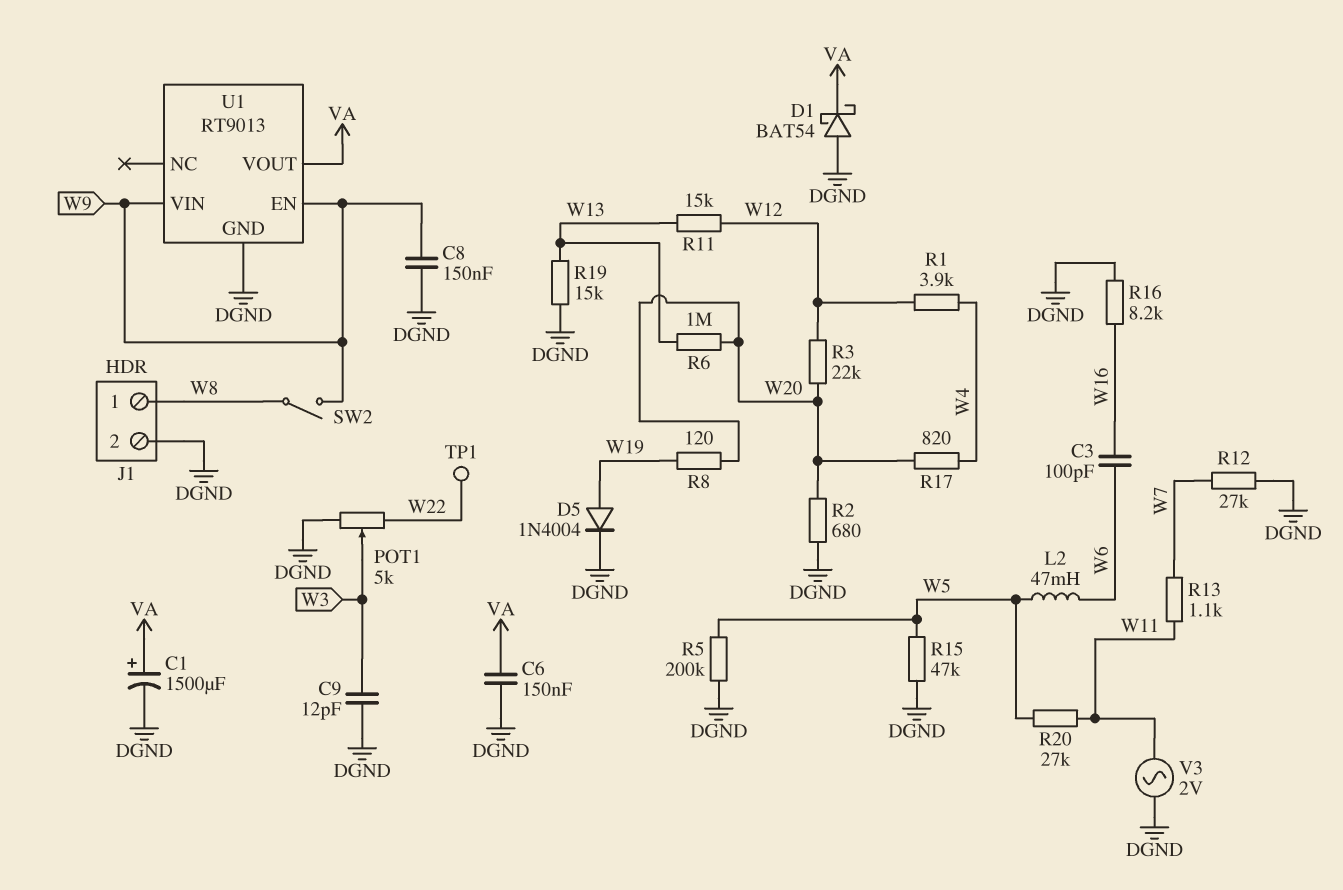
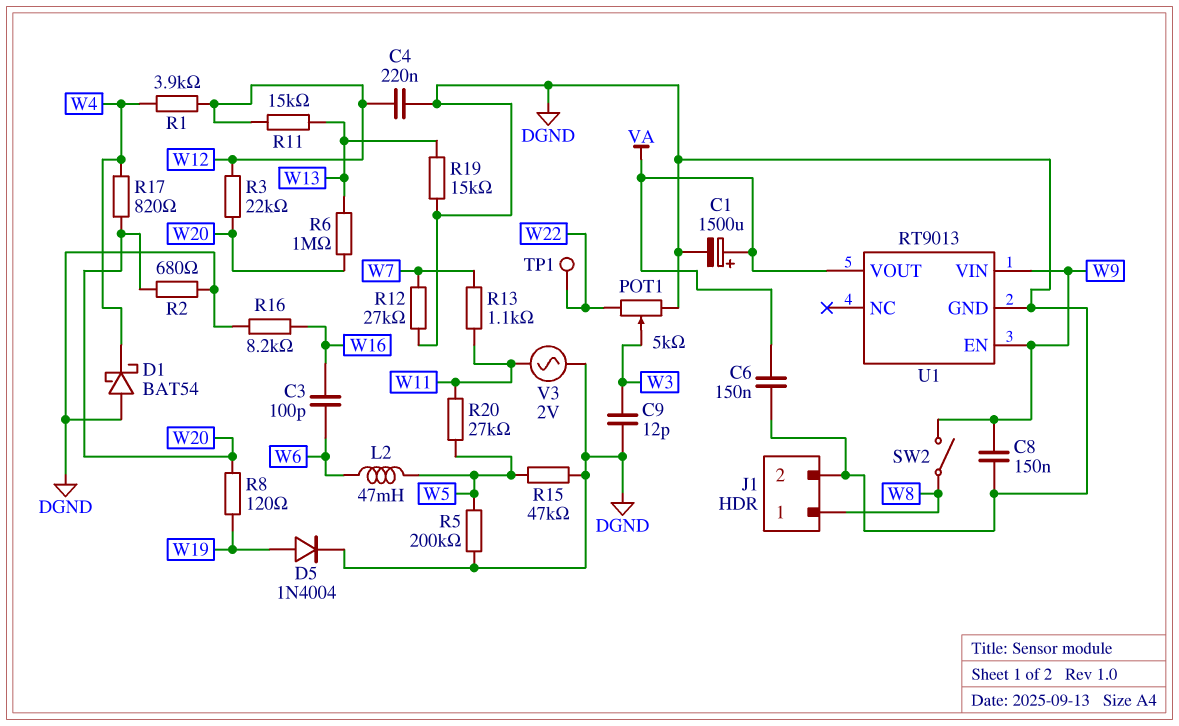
C4: none -> 220nF (DGND, W12)
D1: schottky BAT54 (A DGND, K VA) -> schottky BAT54 (A DGND, K W4)

